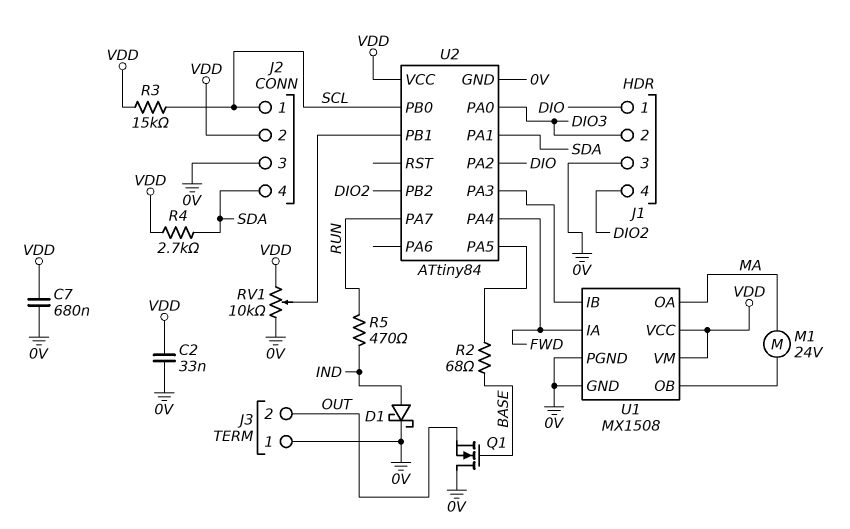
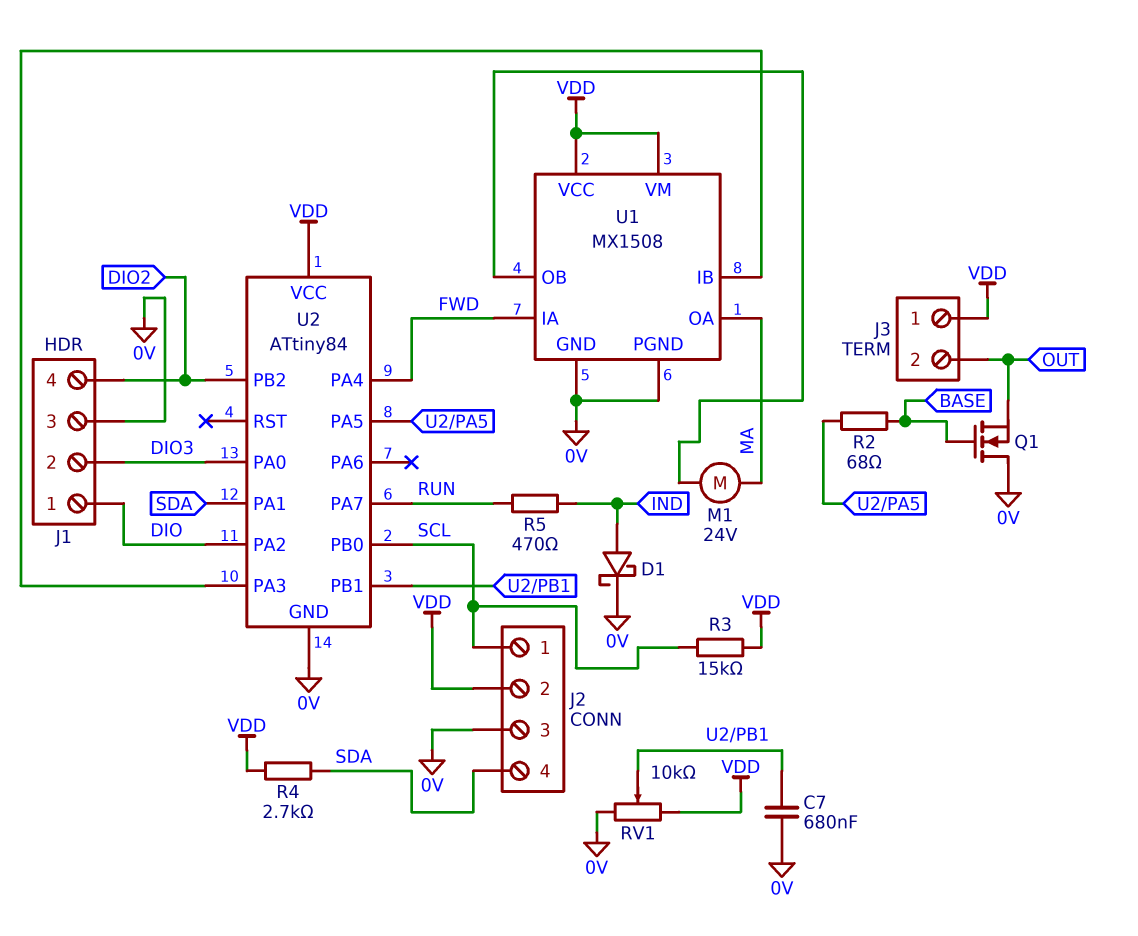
C2: 33nF (0V, VDD) -> none
C7: 680nF (0V, VDD) -> 680nF (0V, U2/PB1)
J3 pin 1: 0V -> VDD

